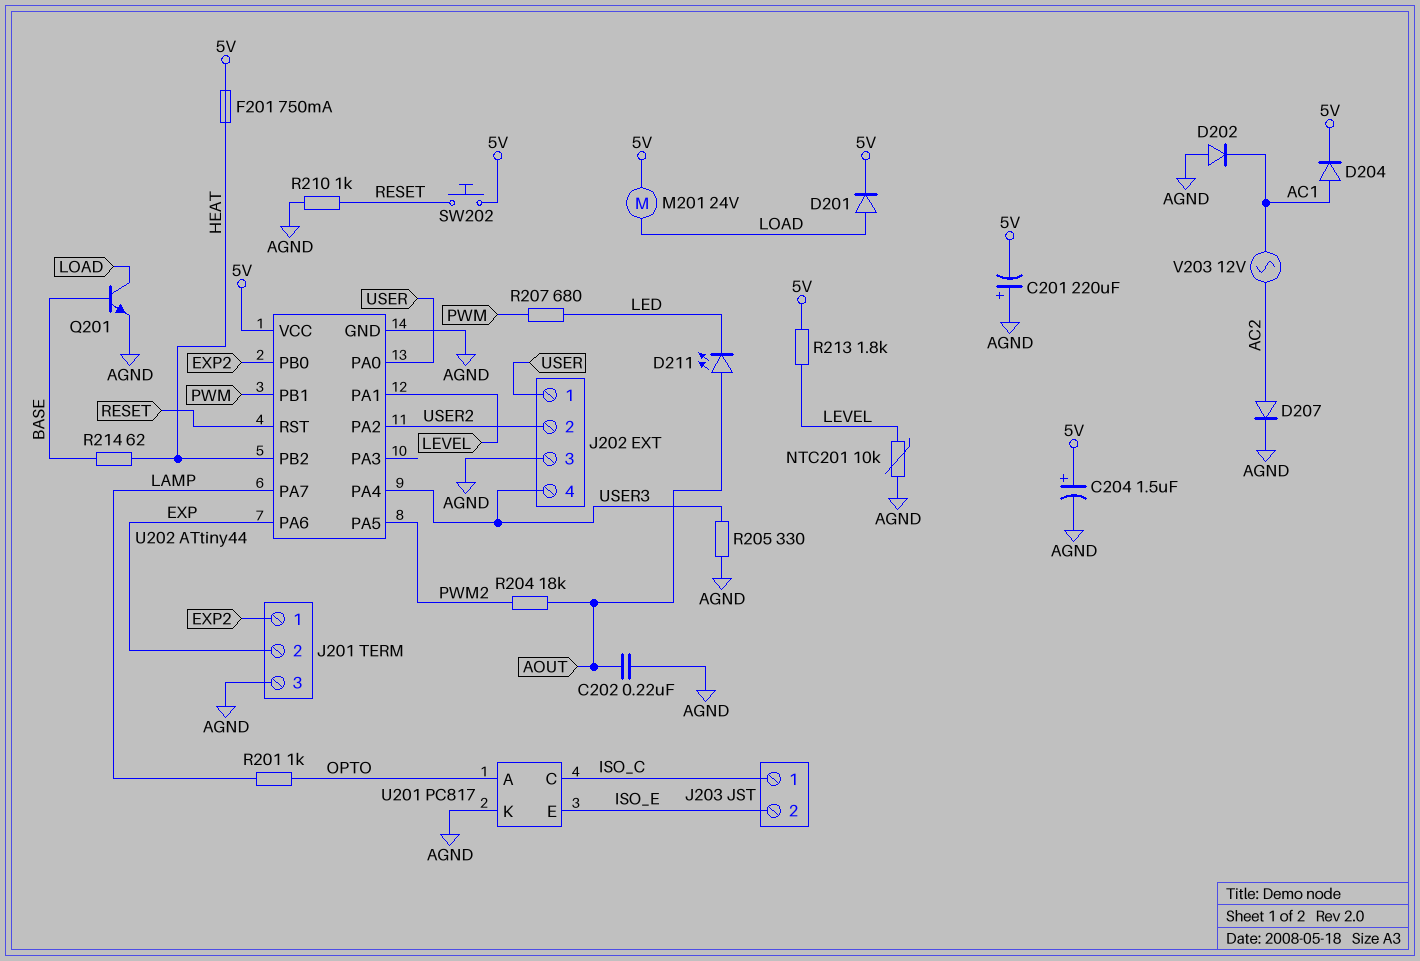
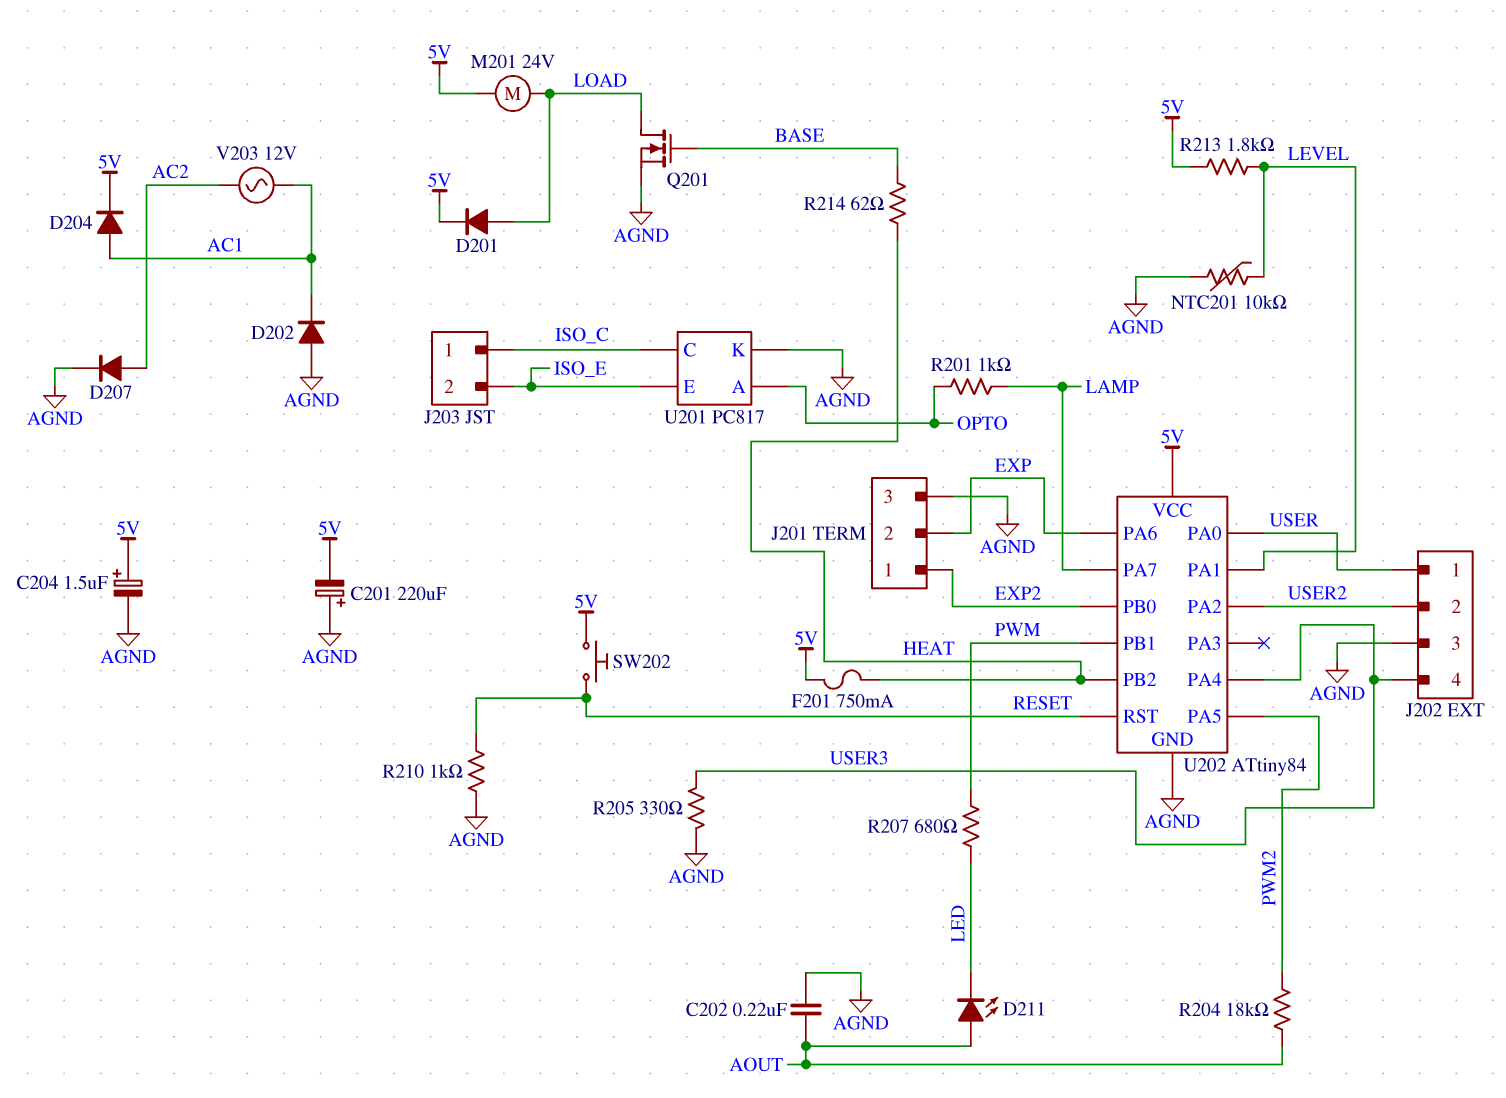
Q201: NPN (B BASE, C LOAD, E AGND) -> NMOS (G BASE, D LOAD, S AGND)
U202: ATtiny44 -> ATtiny84

